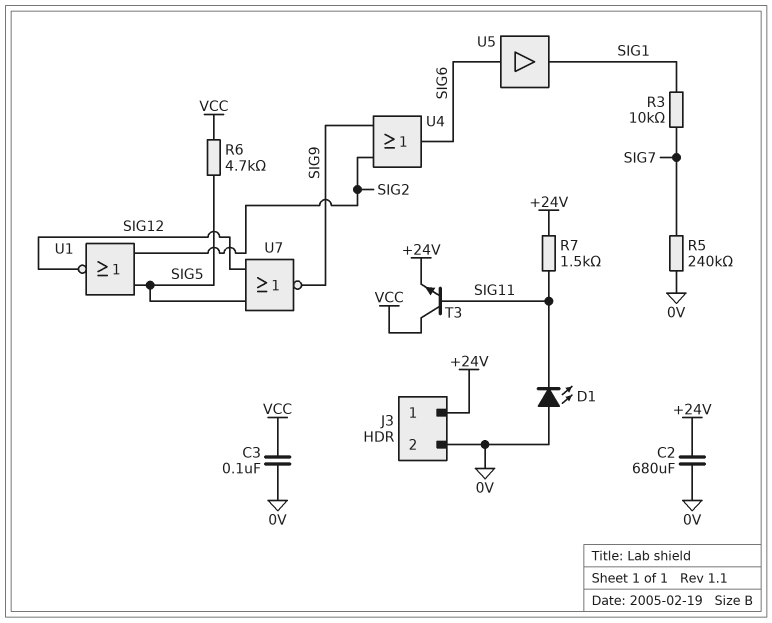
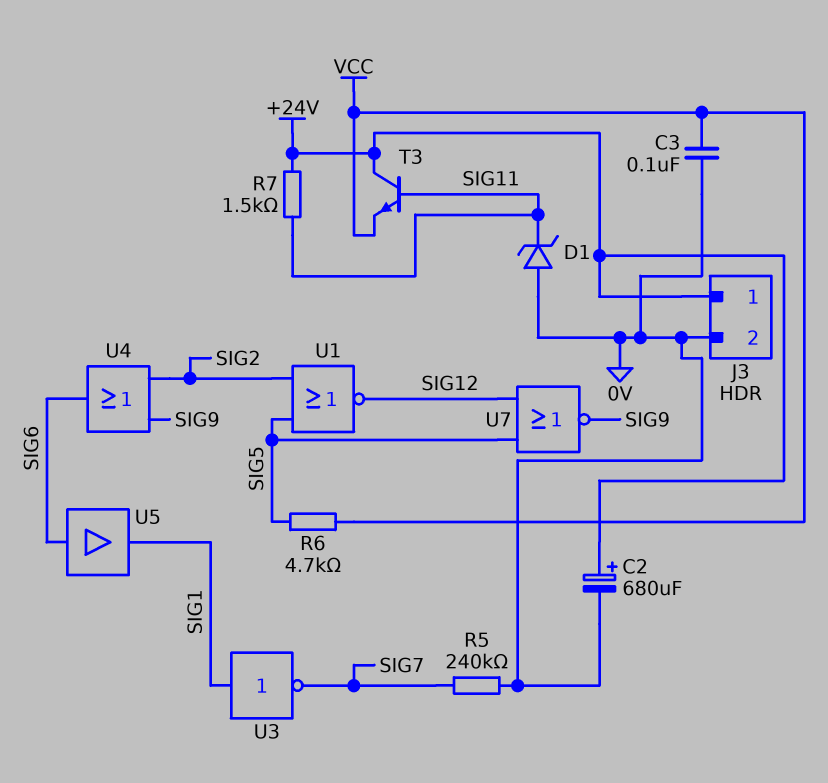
C2: 680uF (+24V, 0V) -> 680uF (plus +24V, minus 0V)
D1: LED (A 0V, K SIG11) -> zener (A 0V, K SIG11)
R3: 10k (SIG1, SIG7) -> none
T3: NPN (B SIG11, C VCC, E +24V) -> NPN (B SIG11, C +24V, E VCC)
U3: none -> NOT (in SIG1, out SIG7)

